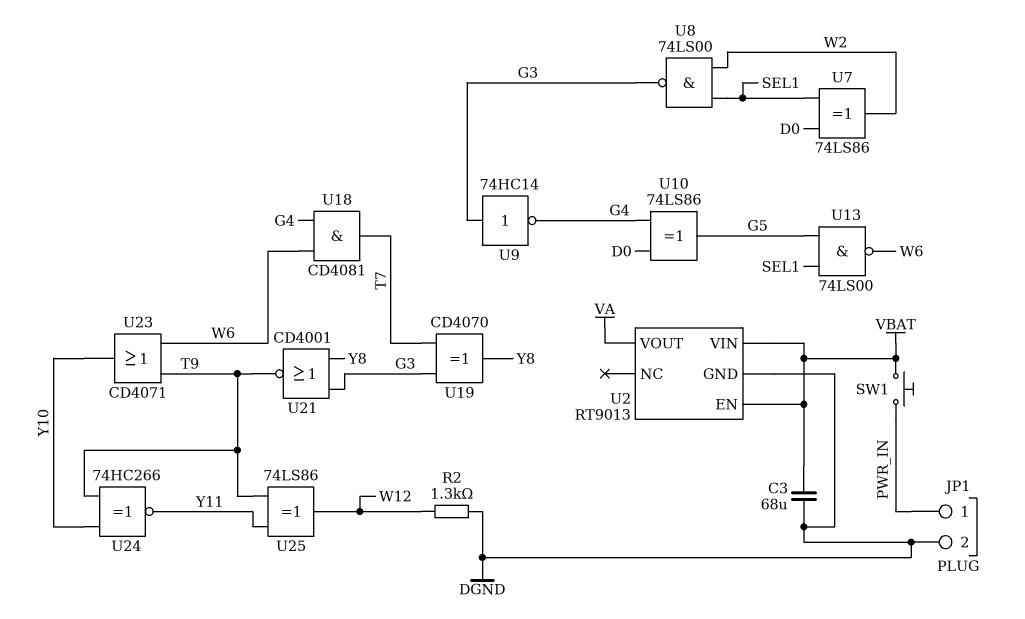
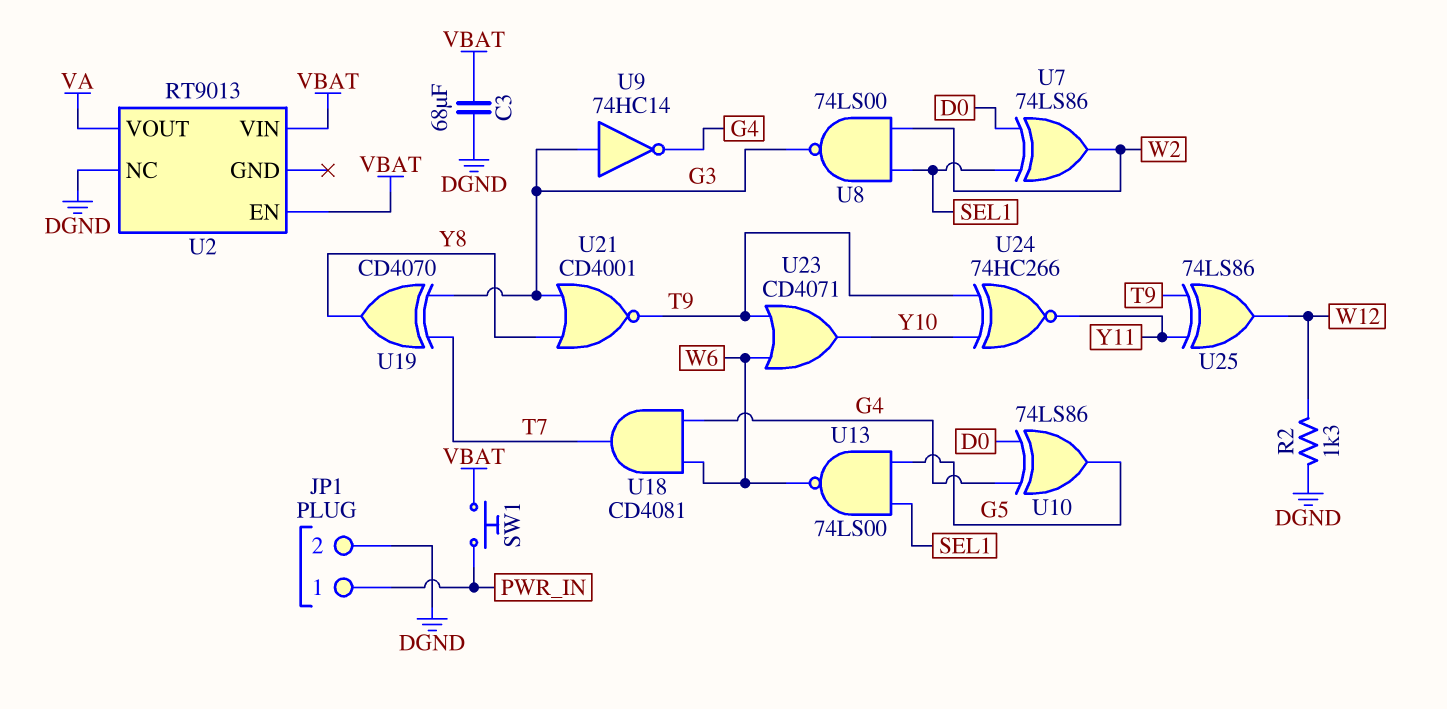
U2 pin GND: DGND -> none
U2 pin NC: none -> DGND

